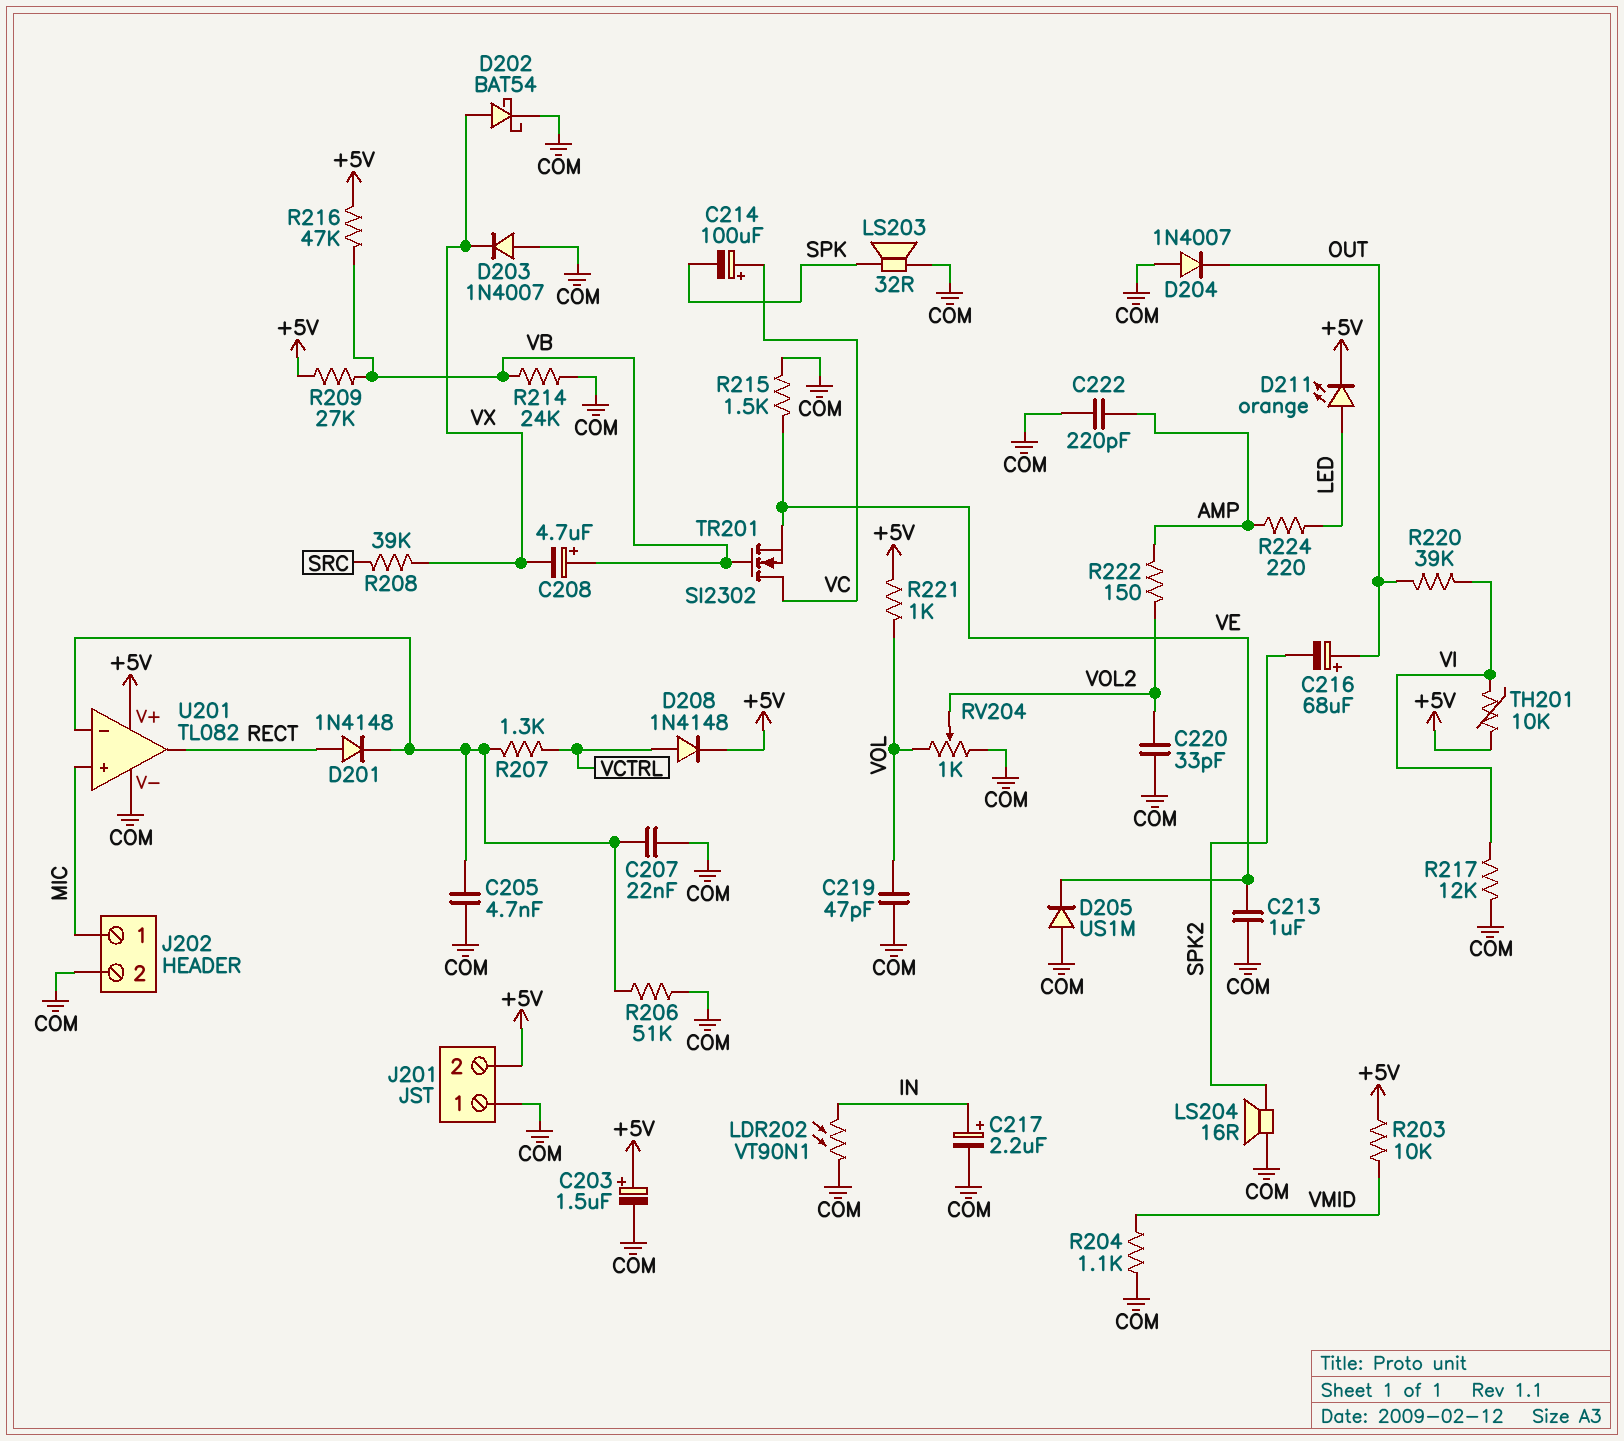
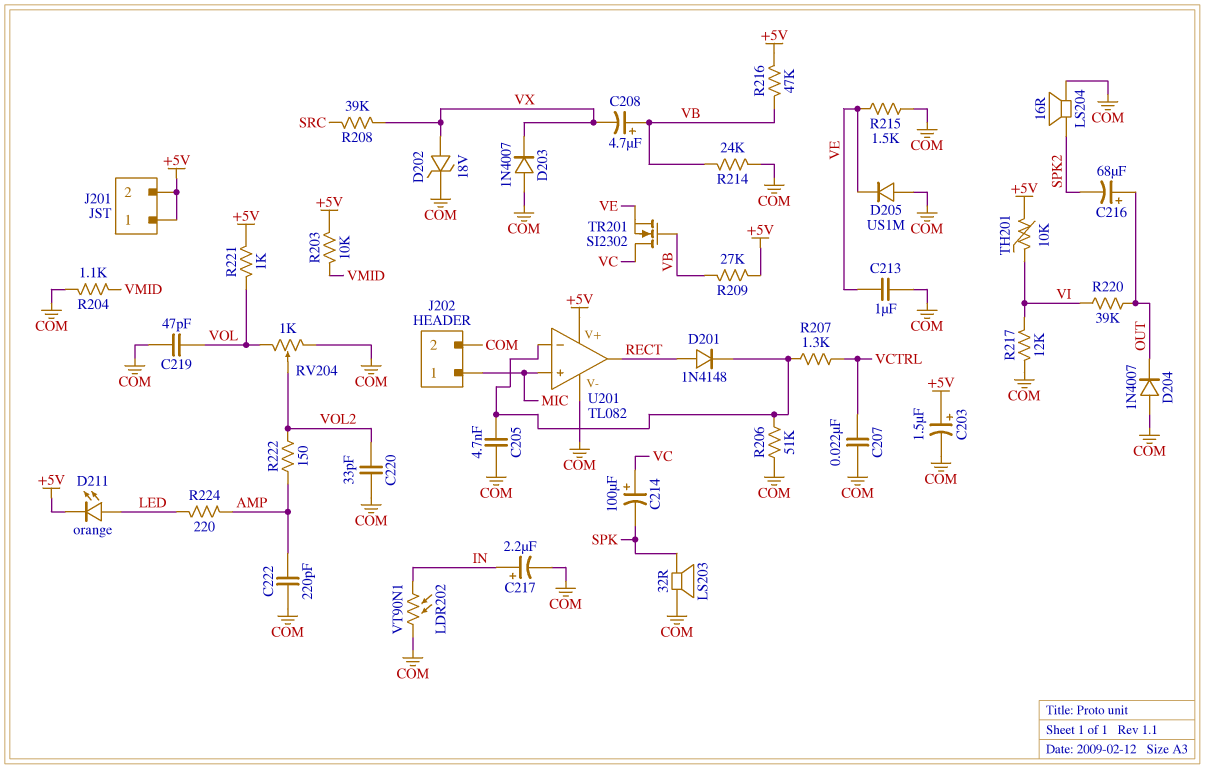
C207: 22nF (COM, U201/in-) -> 22nF (COM, VCTRL)
D202: schottky BAT54 (A VX, K COM) -> zener 18V (A VX, K COM)
D208: diode 1N4148 (A VCTRL, K +5V) -> none
J201 pin 1: COM -> +5V

